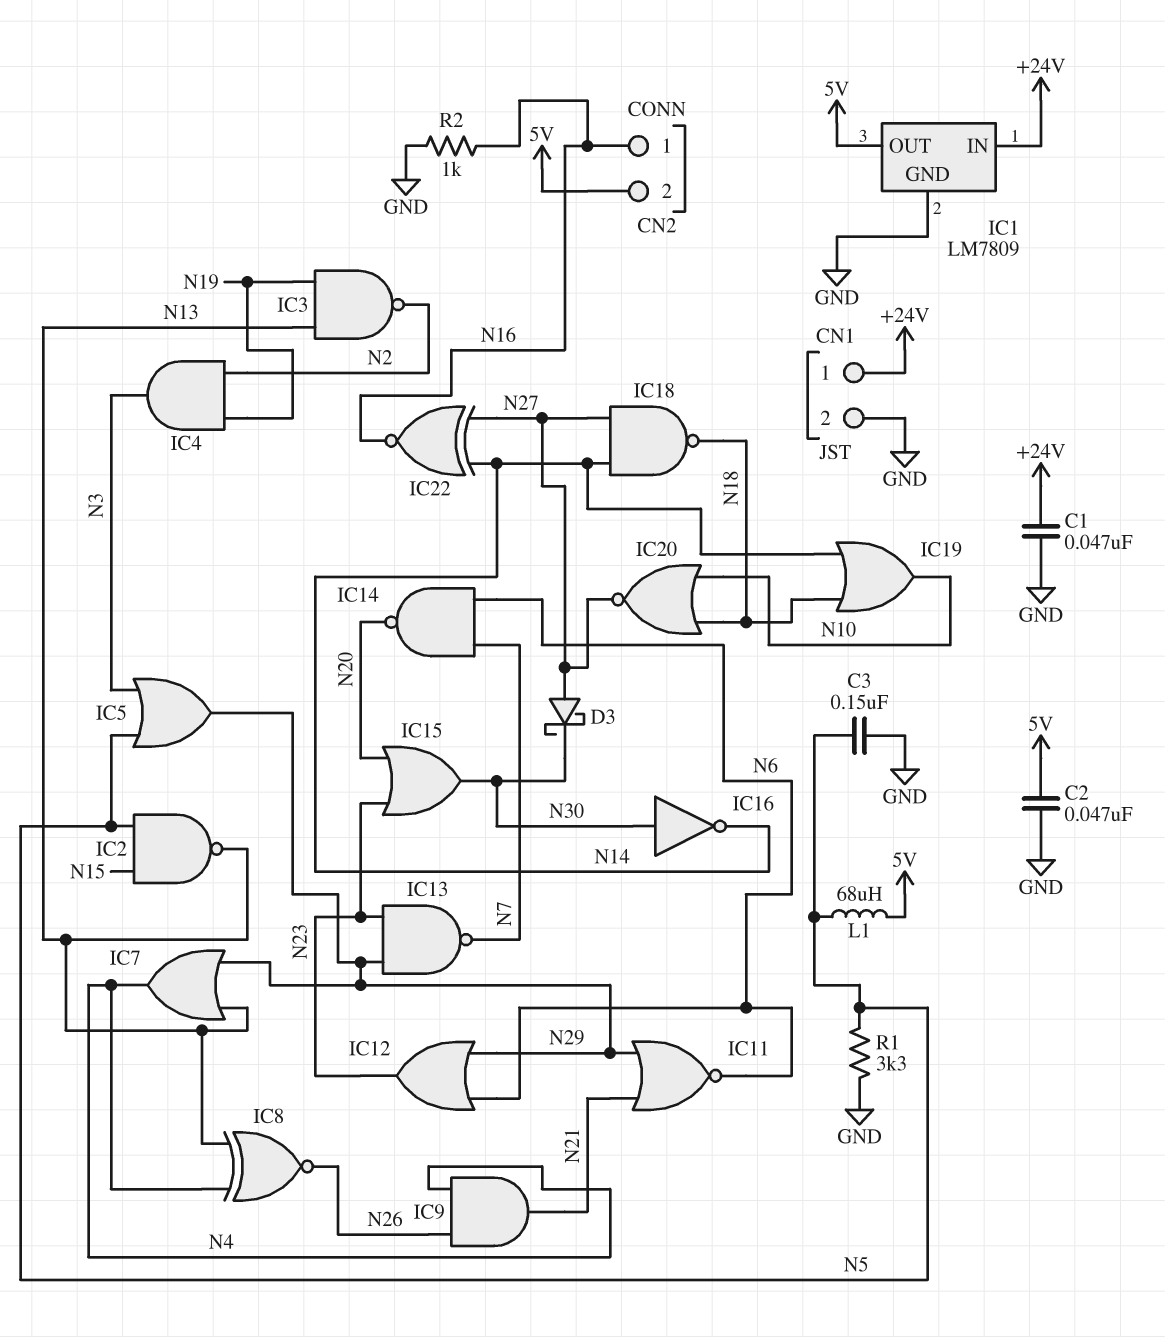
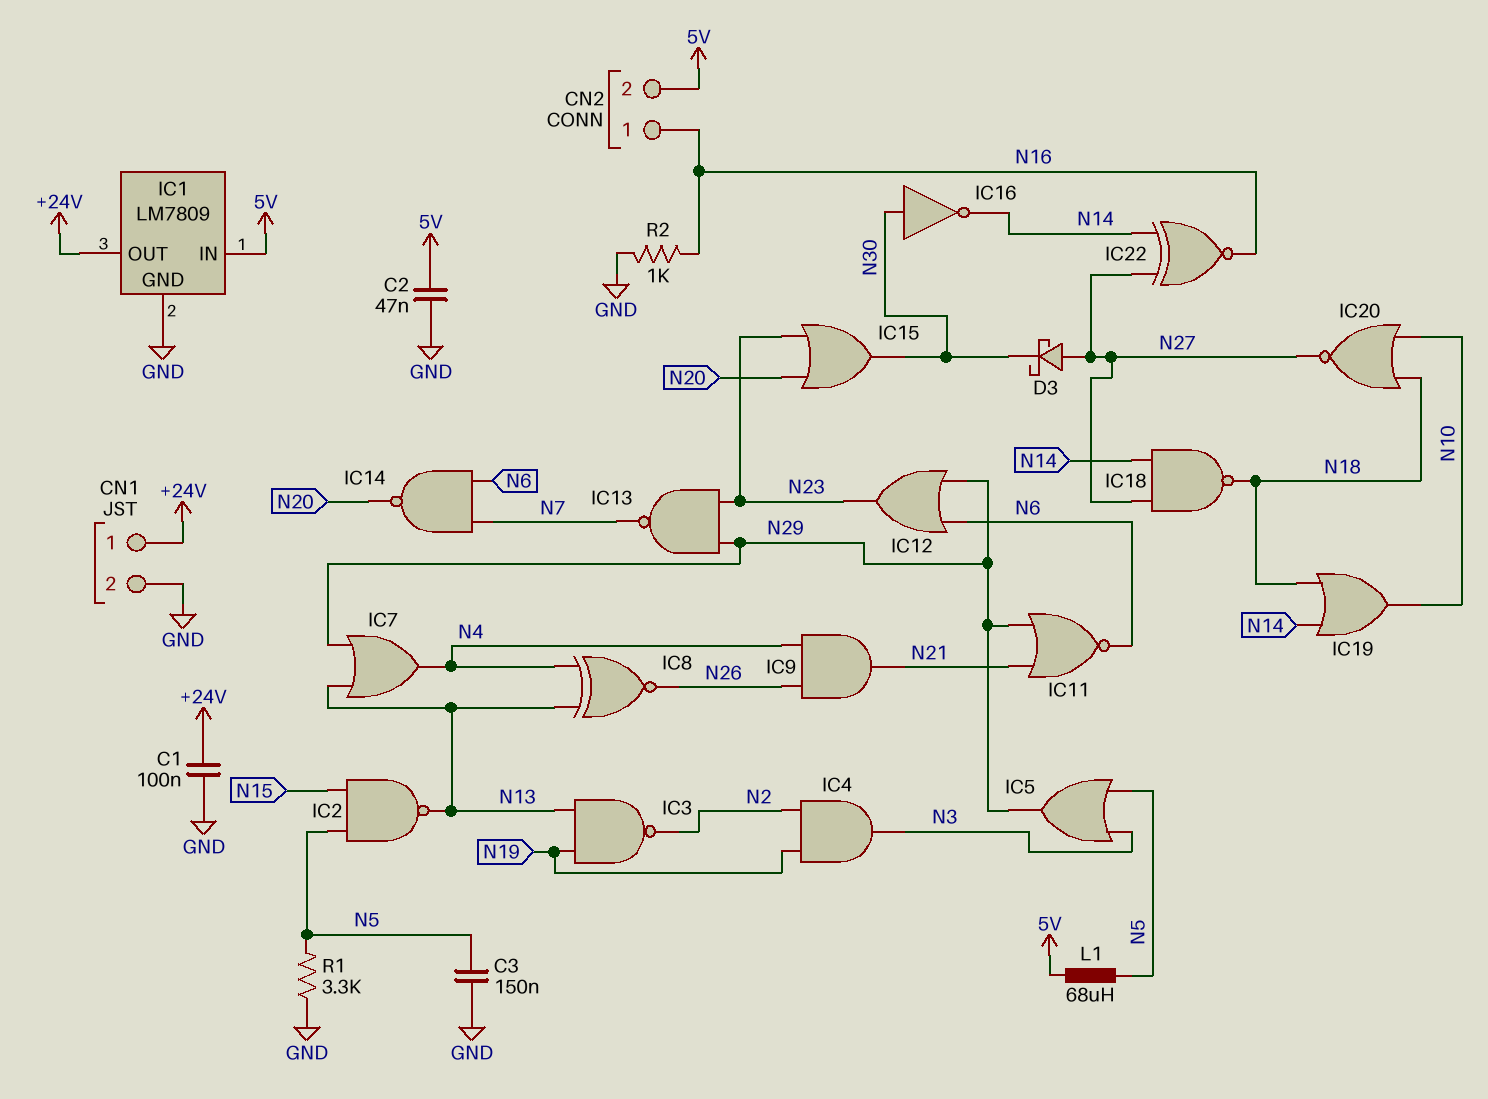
C1: 47nF (+24V, GND) -> 100nF (+24V, GND)
IC1 pin IN: +24V -> 5V
IC1 pin OUT: 5V -> +24V

